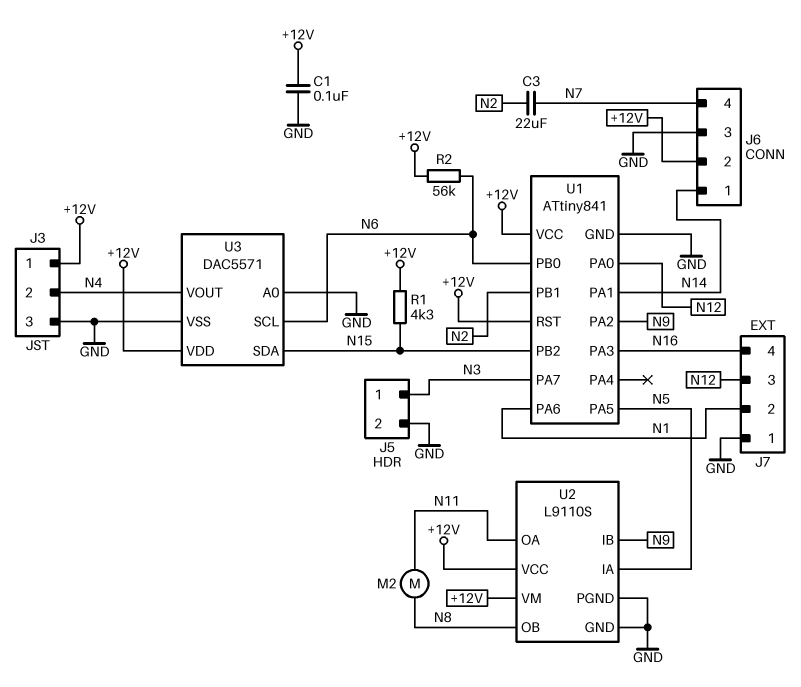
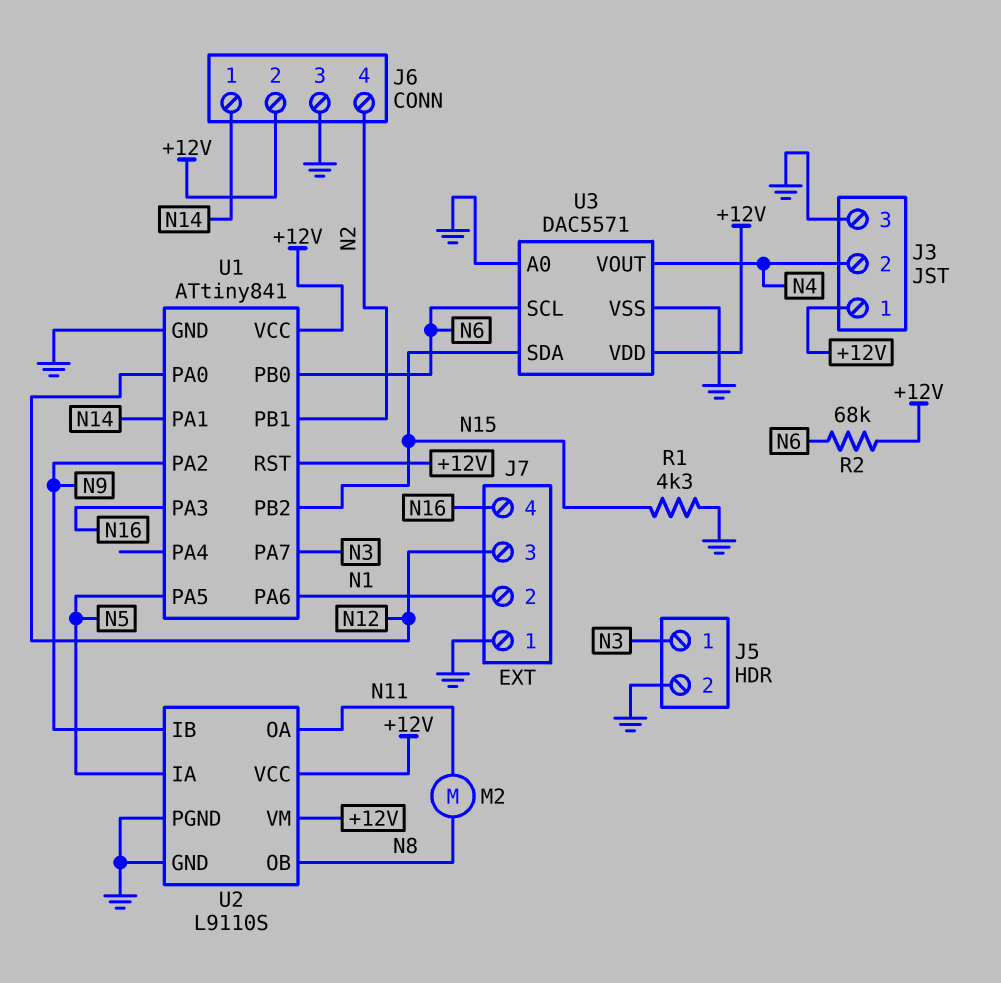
C1: 100nF (+12V, GND) -> none
C3: 22uF (N2, N7) -> none
J6 pin 4: N7 -> N2
R1: 4.3k (+12V, N15) -> 4.3k (GND, N15)
R2: 56k (+12V, N6) -> 68k (+12V, N6)

